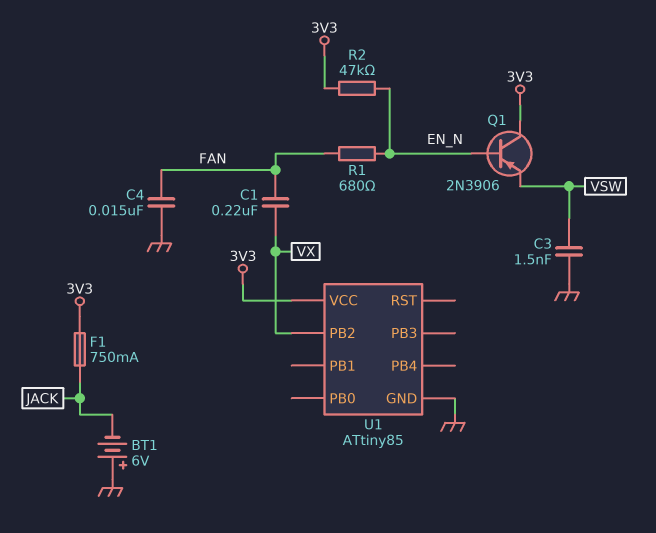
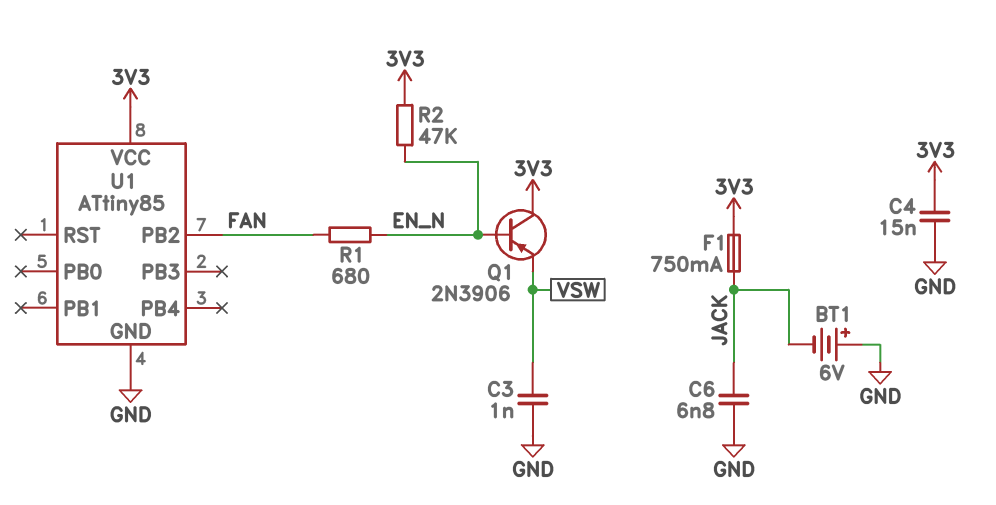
C1: 220nF (FAN, VX) -> none
C3: 1.5nF (GND, VSW) -> 1nF (GND, VSW)
C4: 15nF (FAN, GND) -> 15nF (3V3, GND)
C6: none -> 6.8nF (GND, JACK)
U1 pin PB2: VX -> FAN

